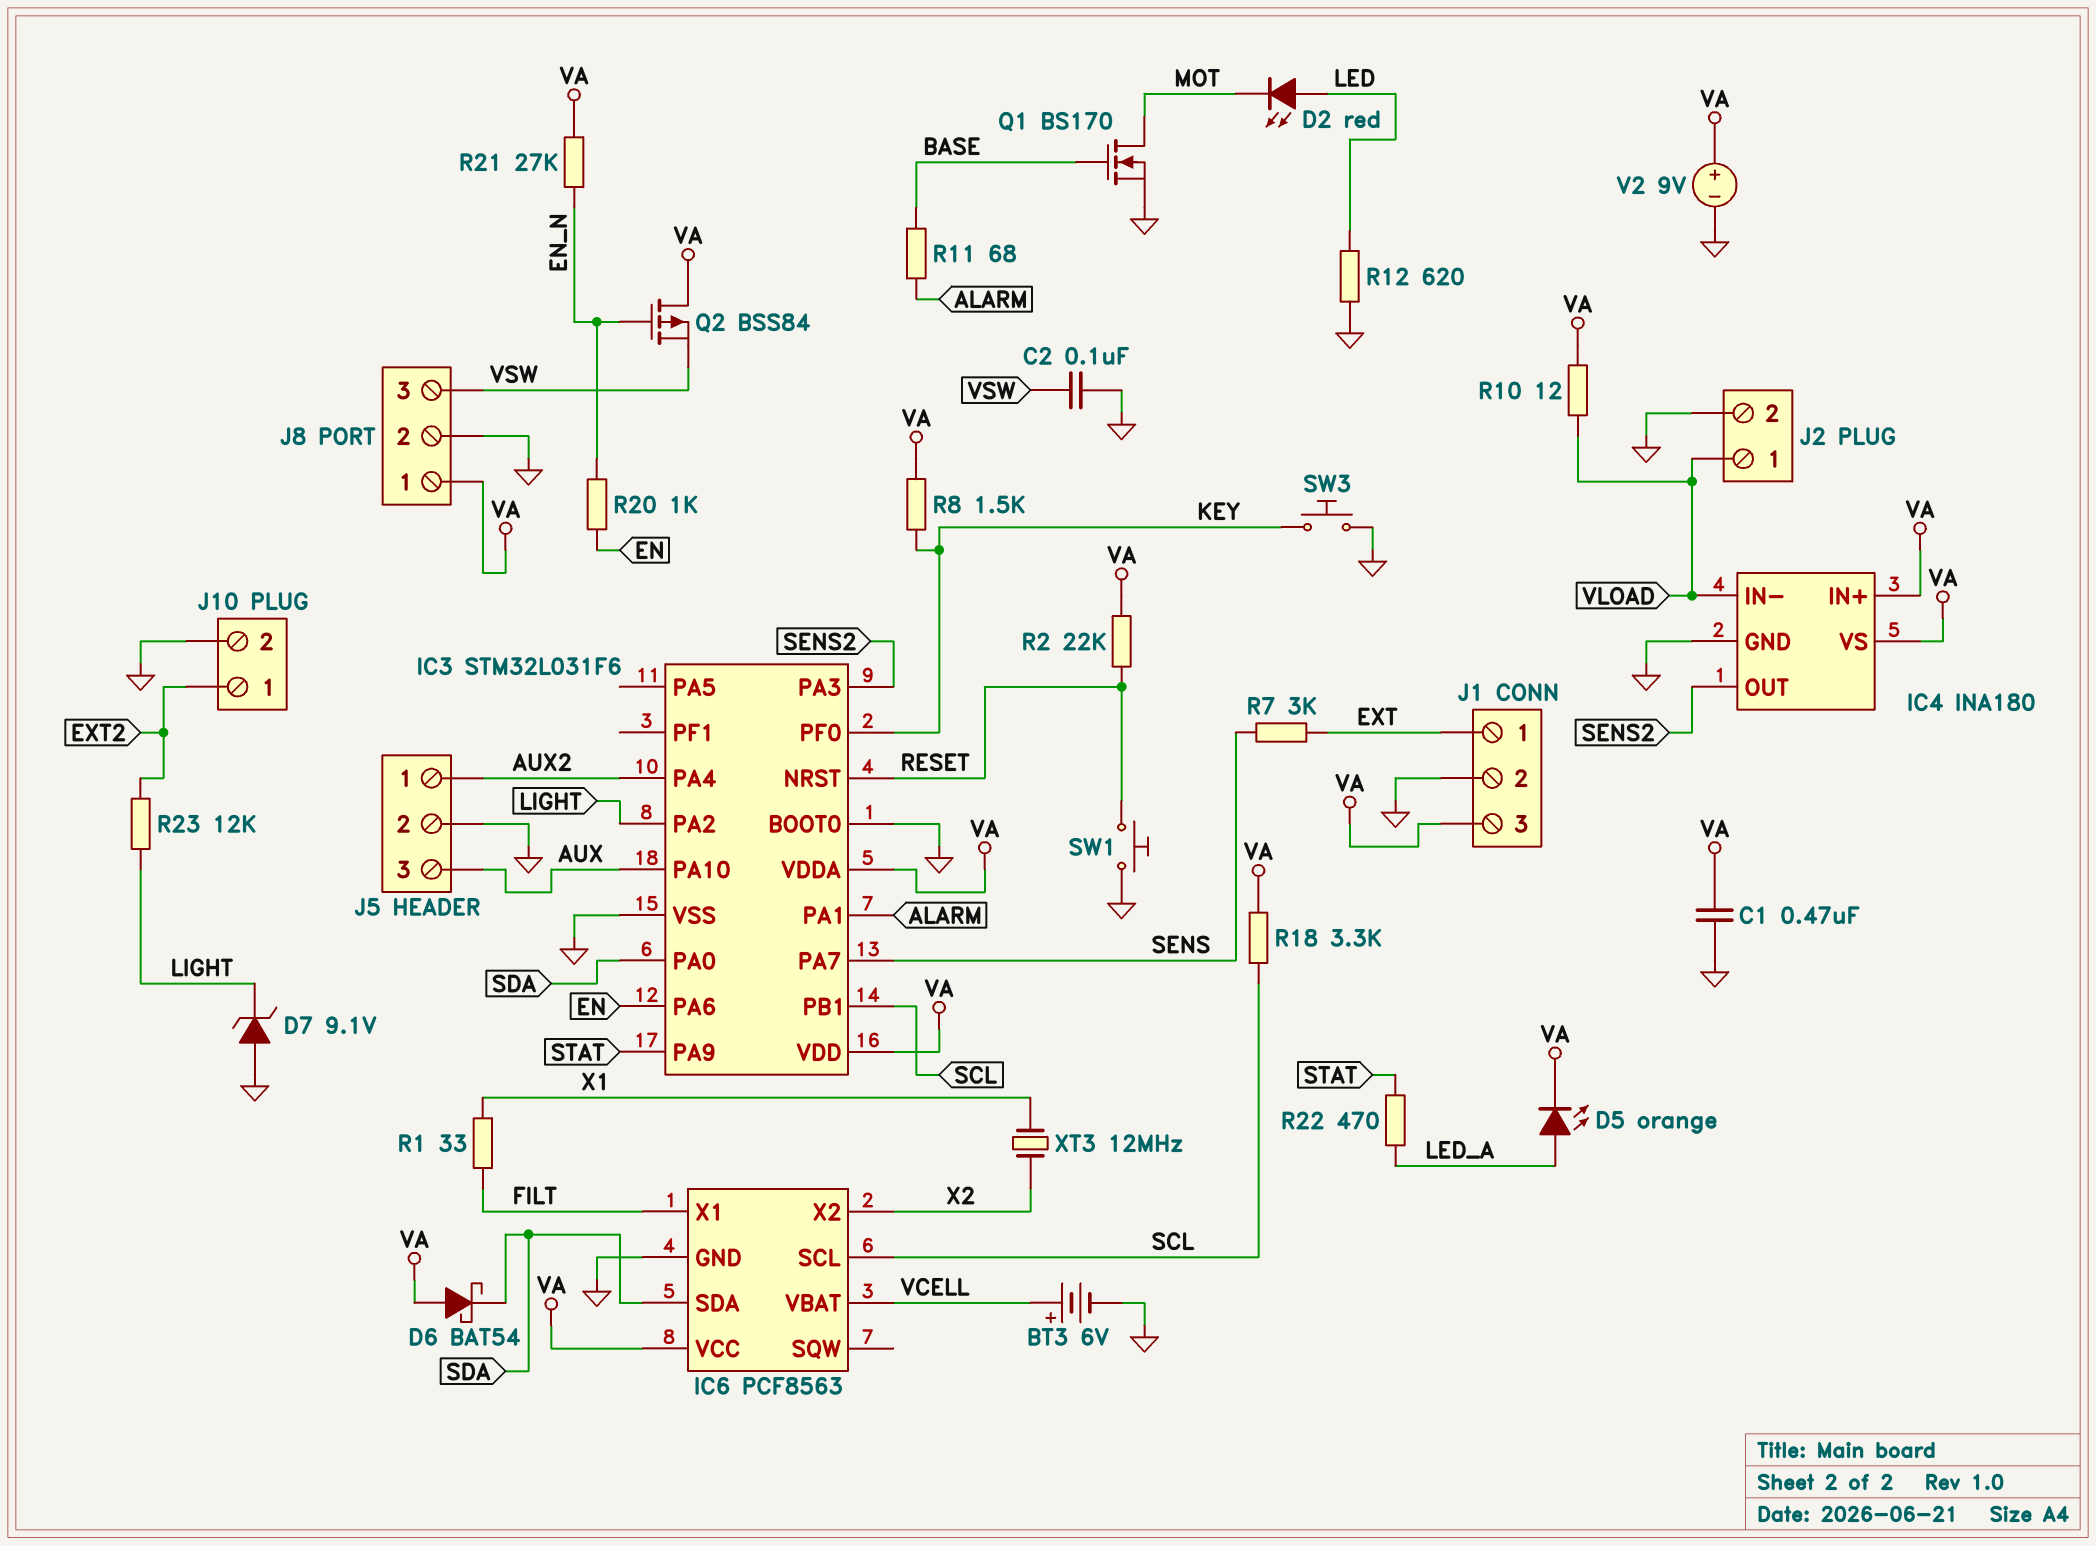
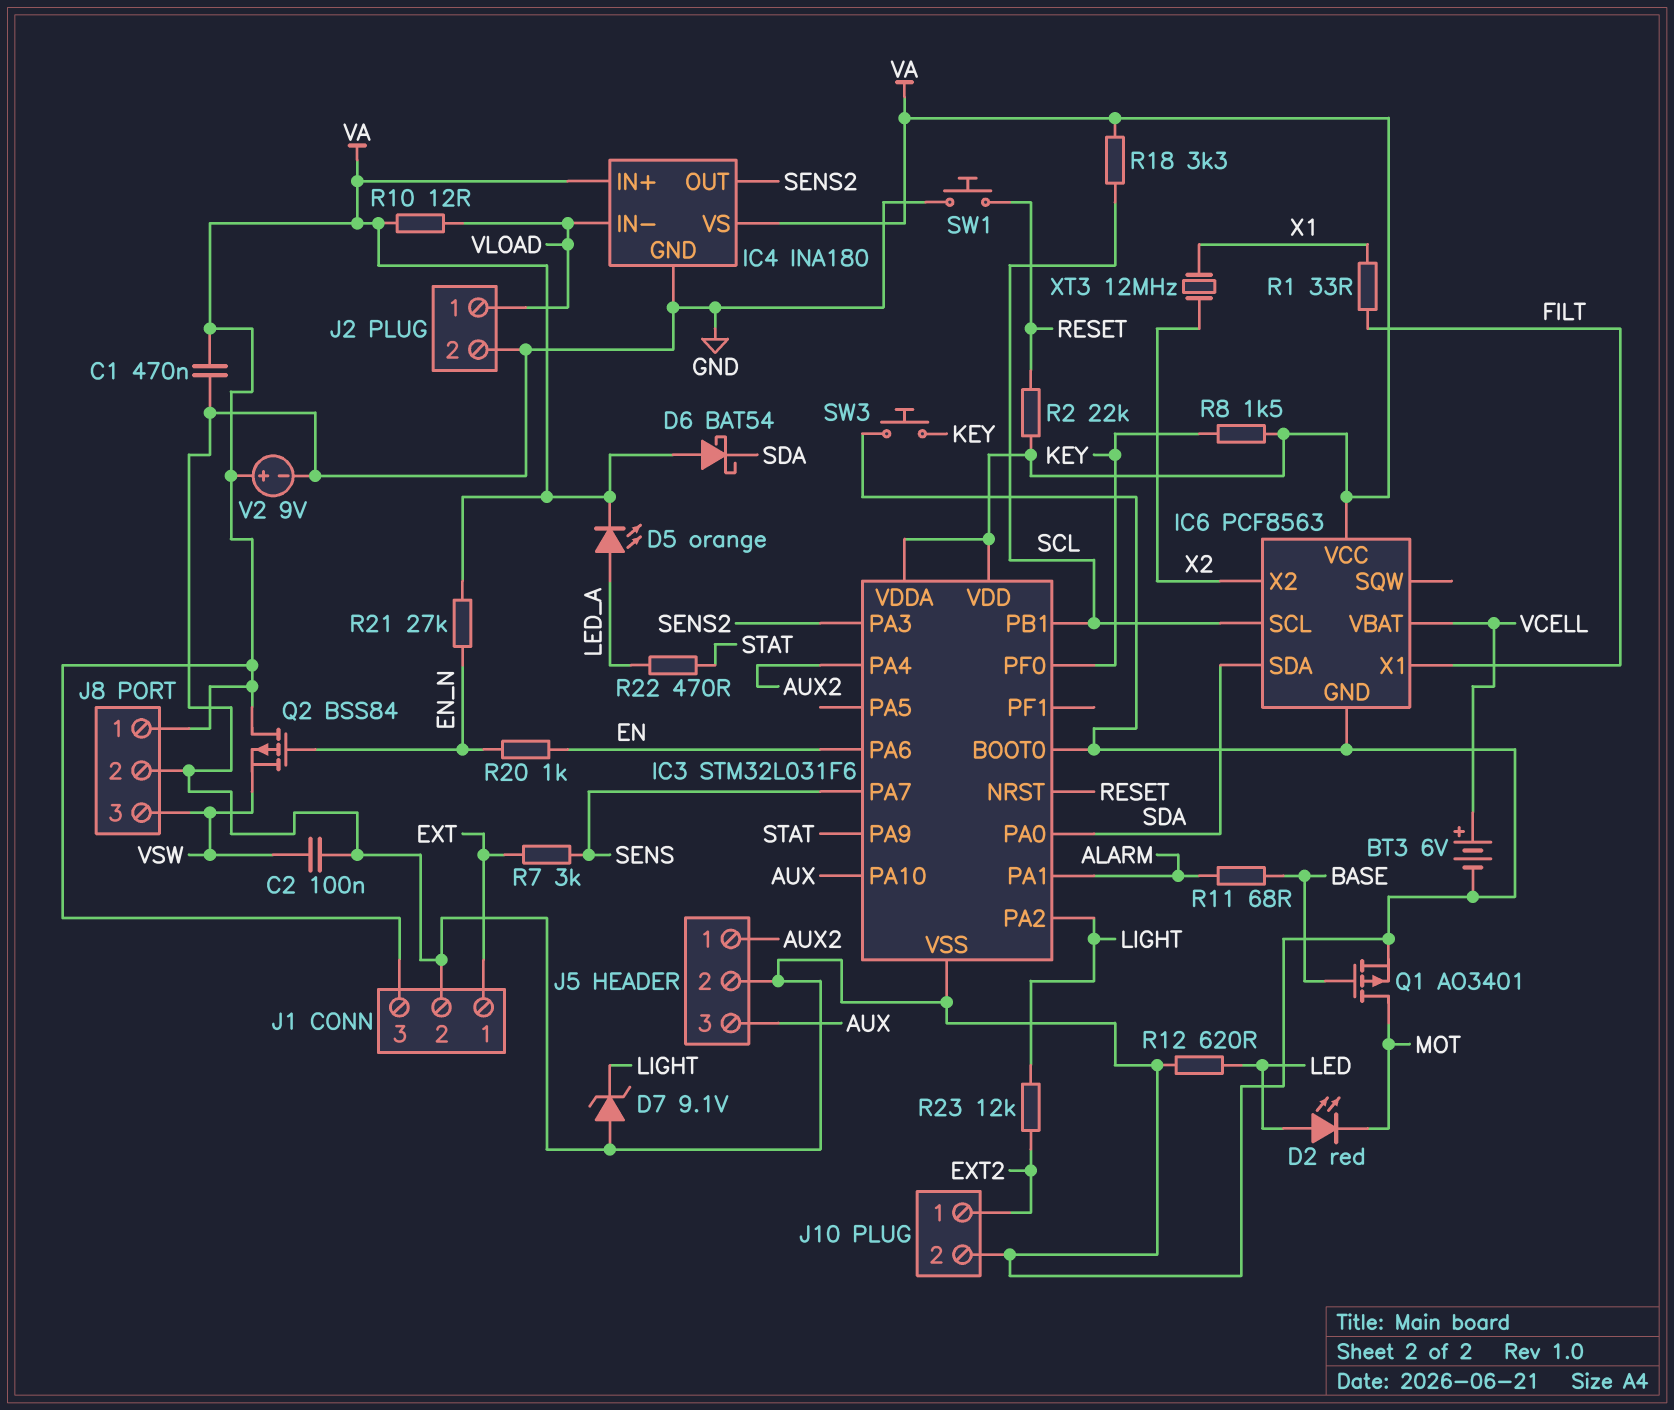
Q1: NMOS BS170 (G BASE, D MOT, S GND) -> PMOS AO3401 (G BASE, D MOT, S GND)

